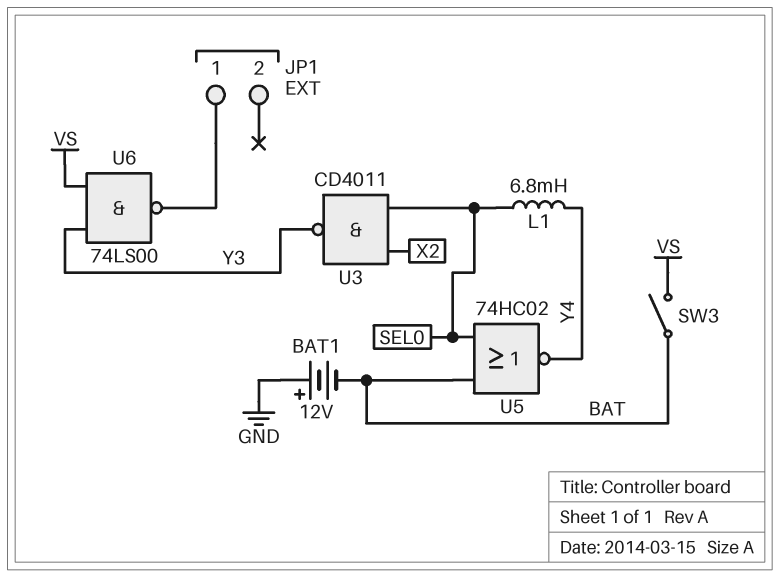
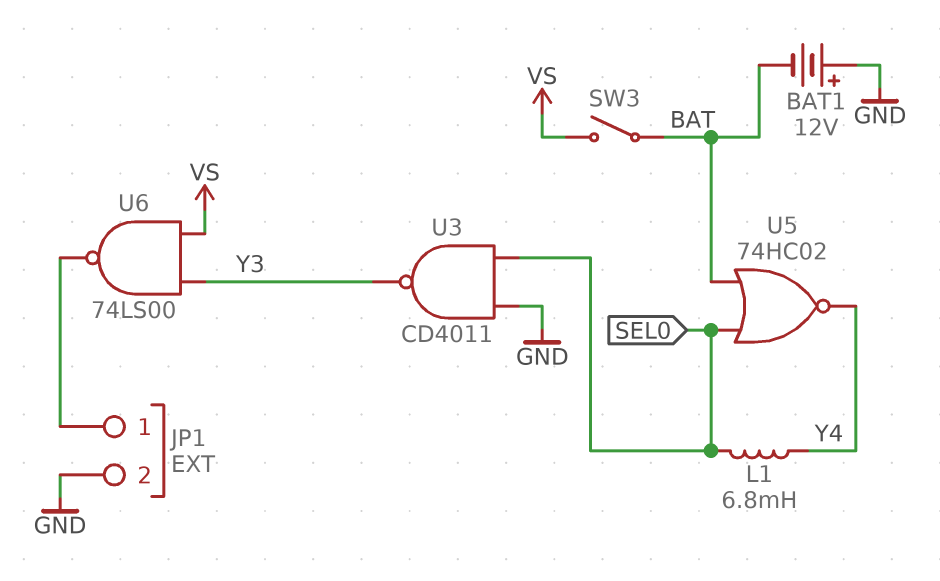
JP1 pin 2: none -> GND
U3: NAND CD4011 (in SEL0, in X2, out Y3) -> NAND CD4011 (in GND, in SEL0, out Y3)

